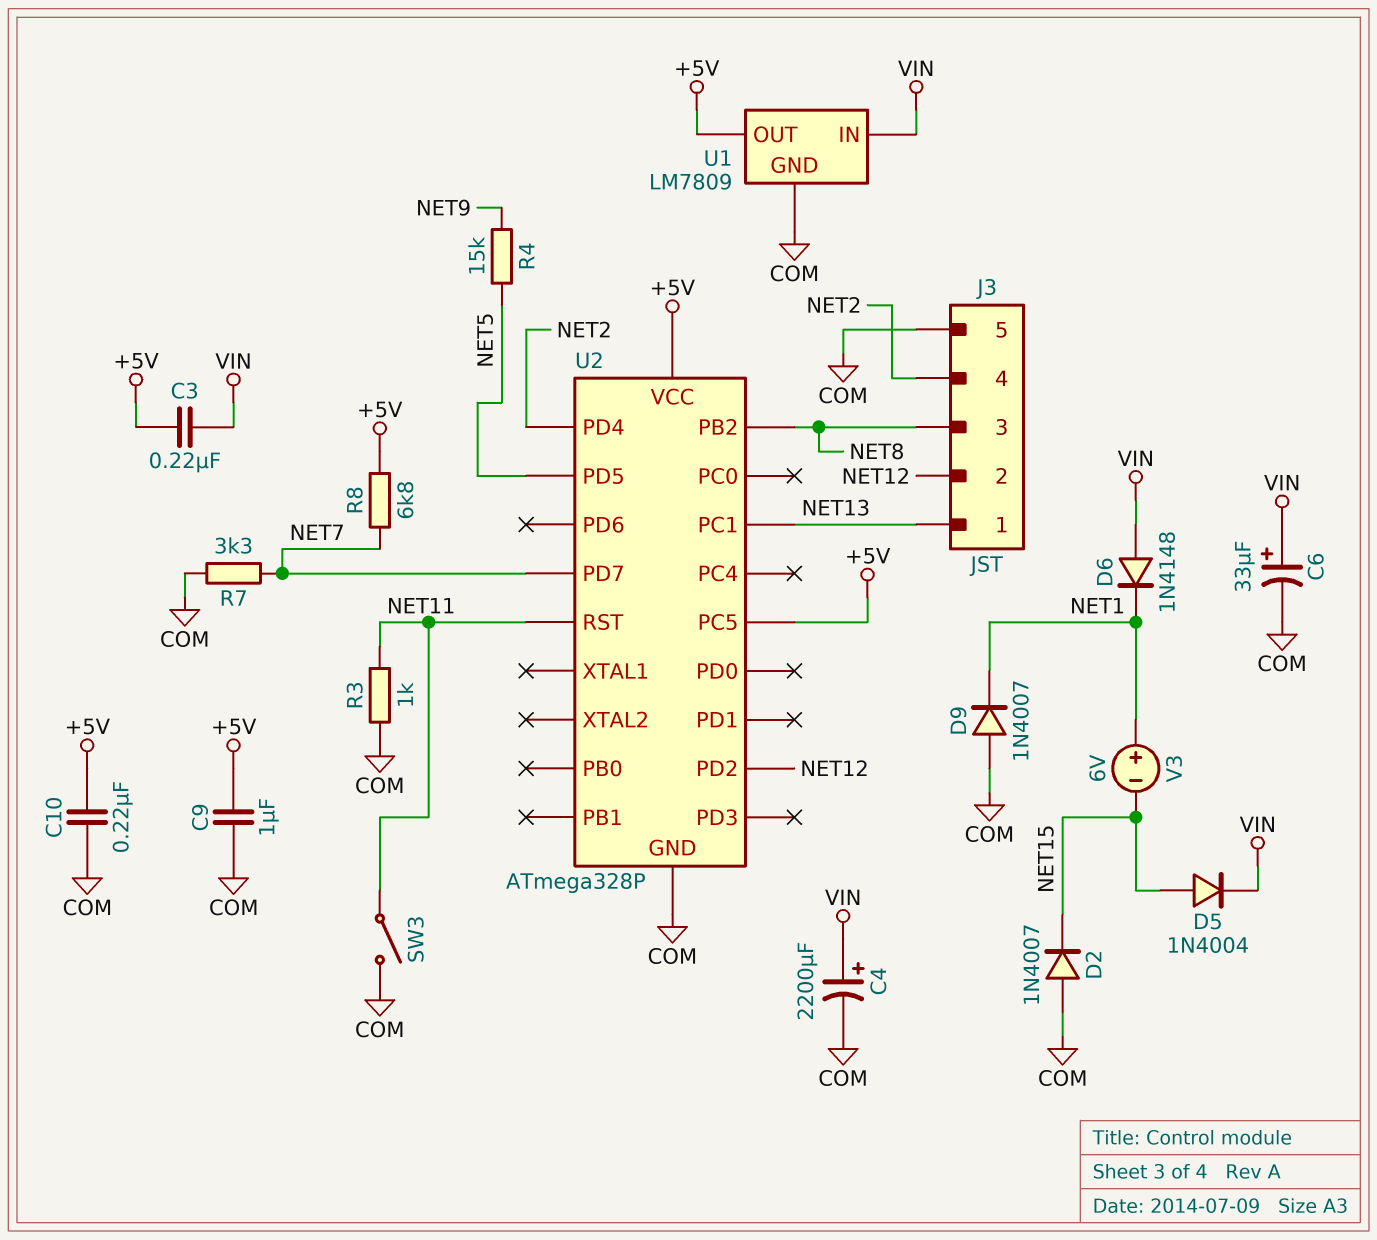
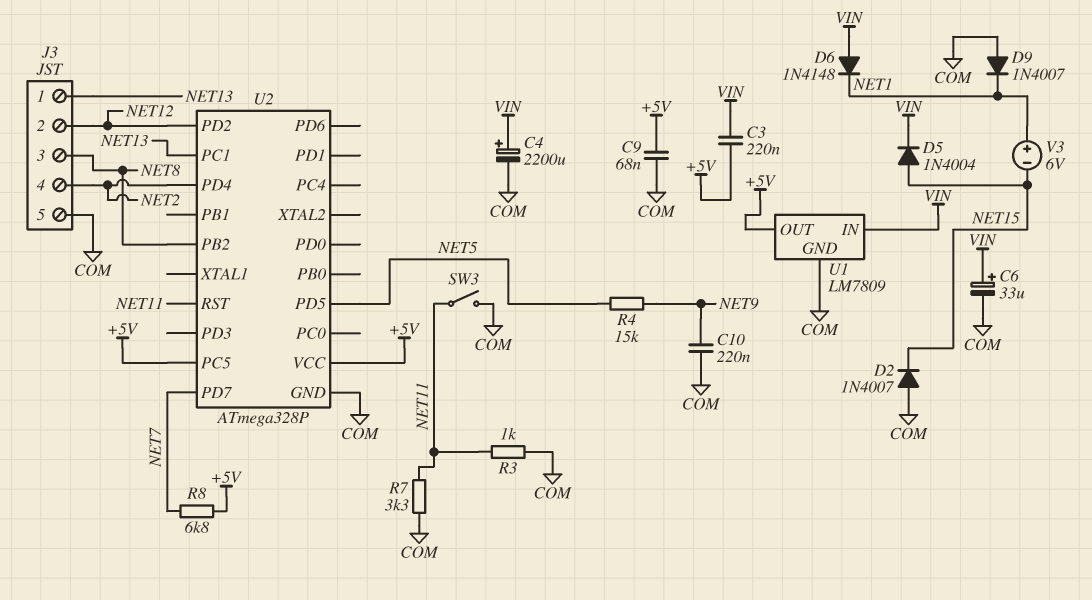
C9: 1uF (+5V, COM) -> 68nF (+5V, COM)
C10: 220nF (+5V, COM) -> 220nF (COM, NET9)
R7: 3.3k (COM, NET7) -> 3.3k (COM, NET11)

